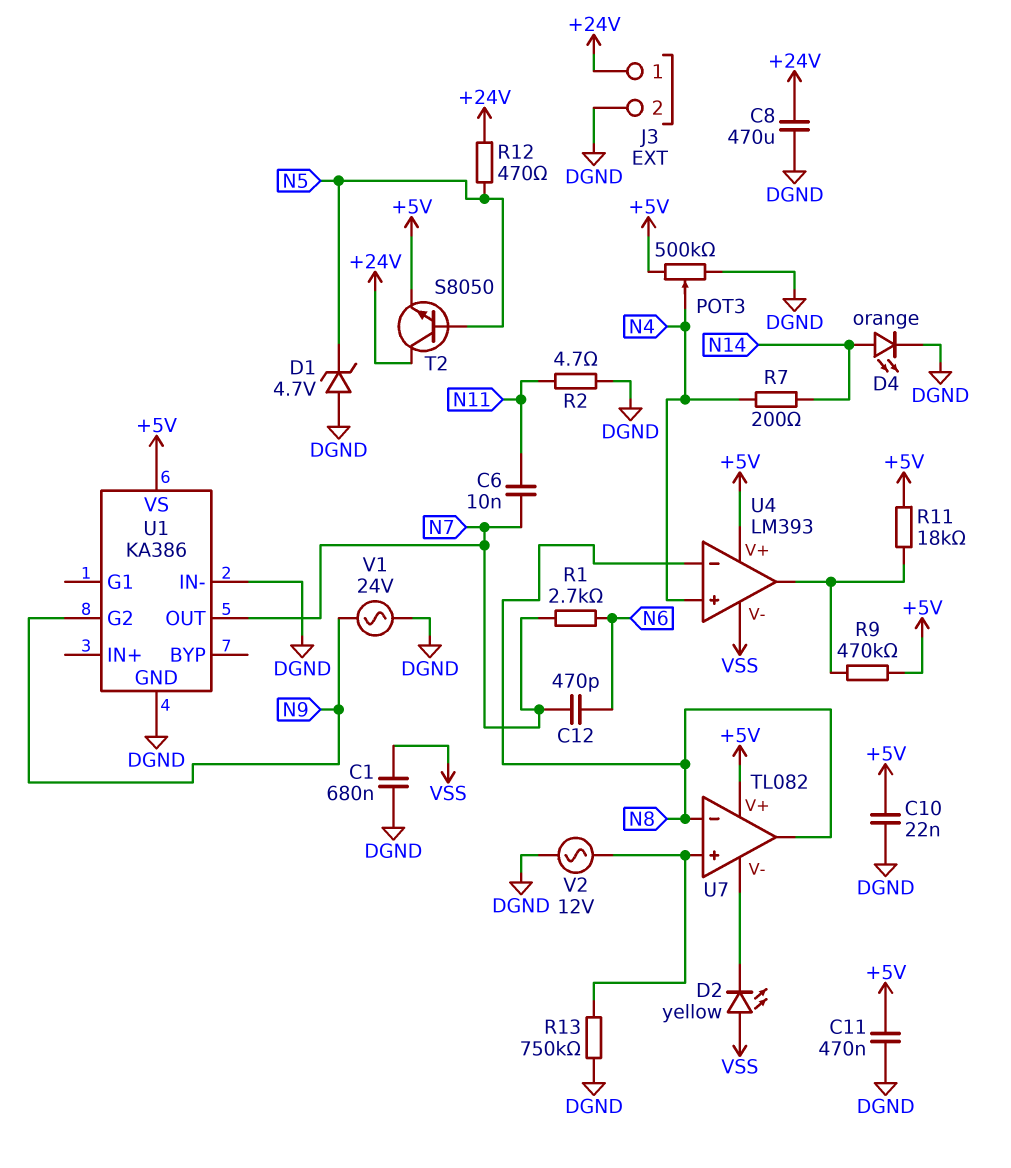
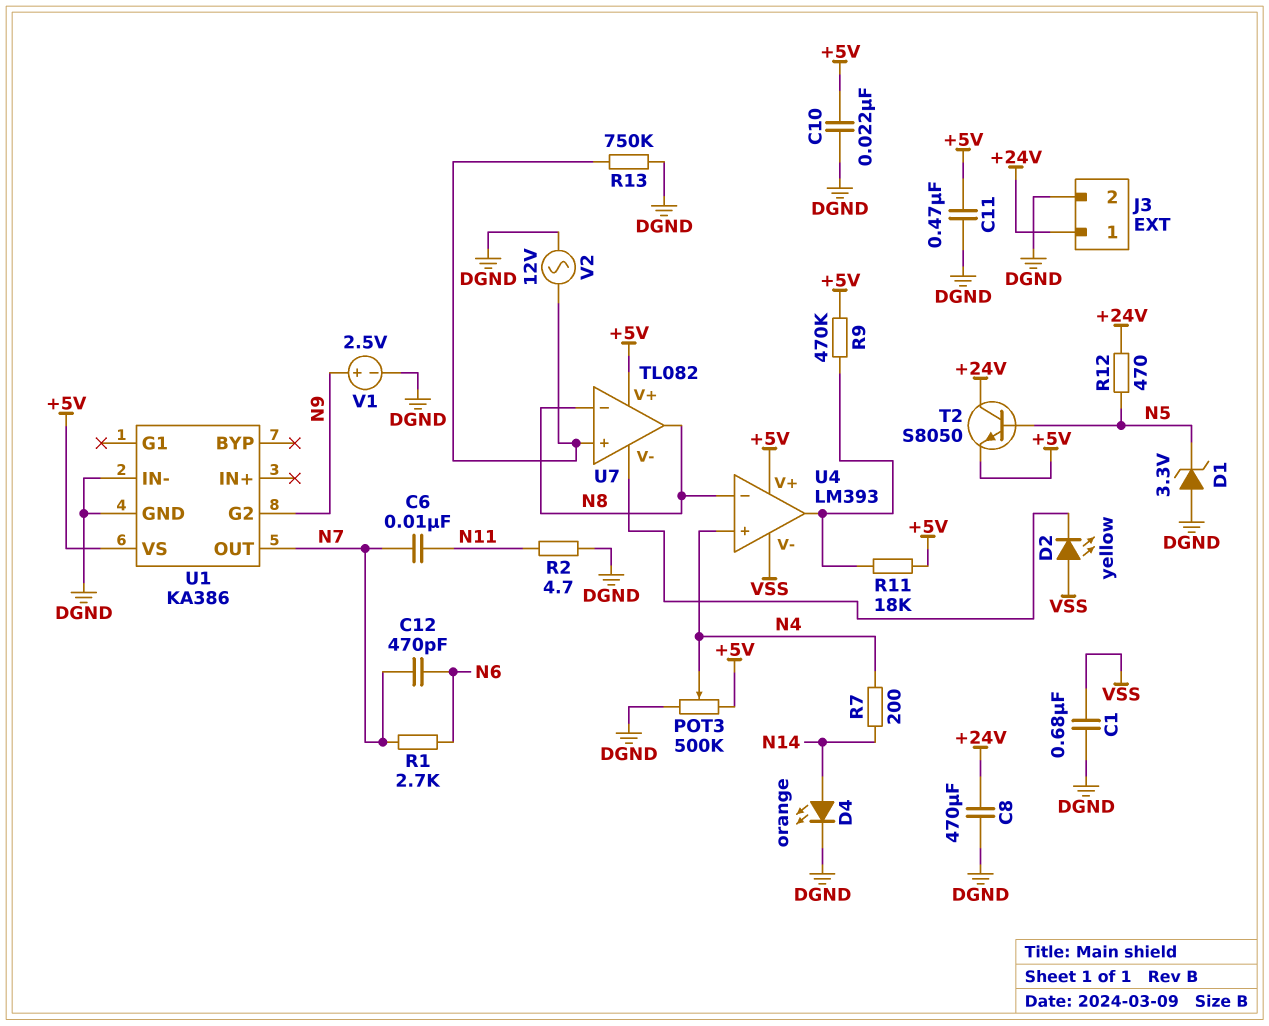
D1: zener 4.7V (A DGND, K N5) -> zener 3.3V (A DGND, K N5)
V1: AC 24V (DGND, N9) -> 2.5V (plus N9, minus DGND)

